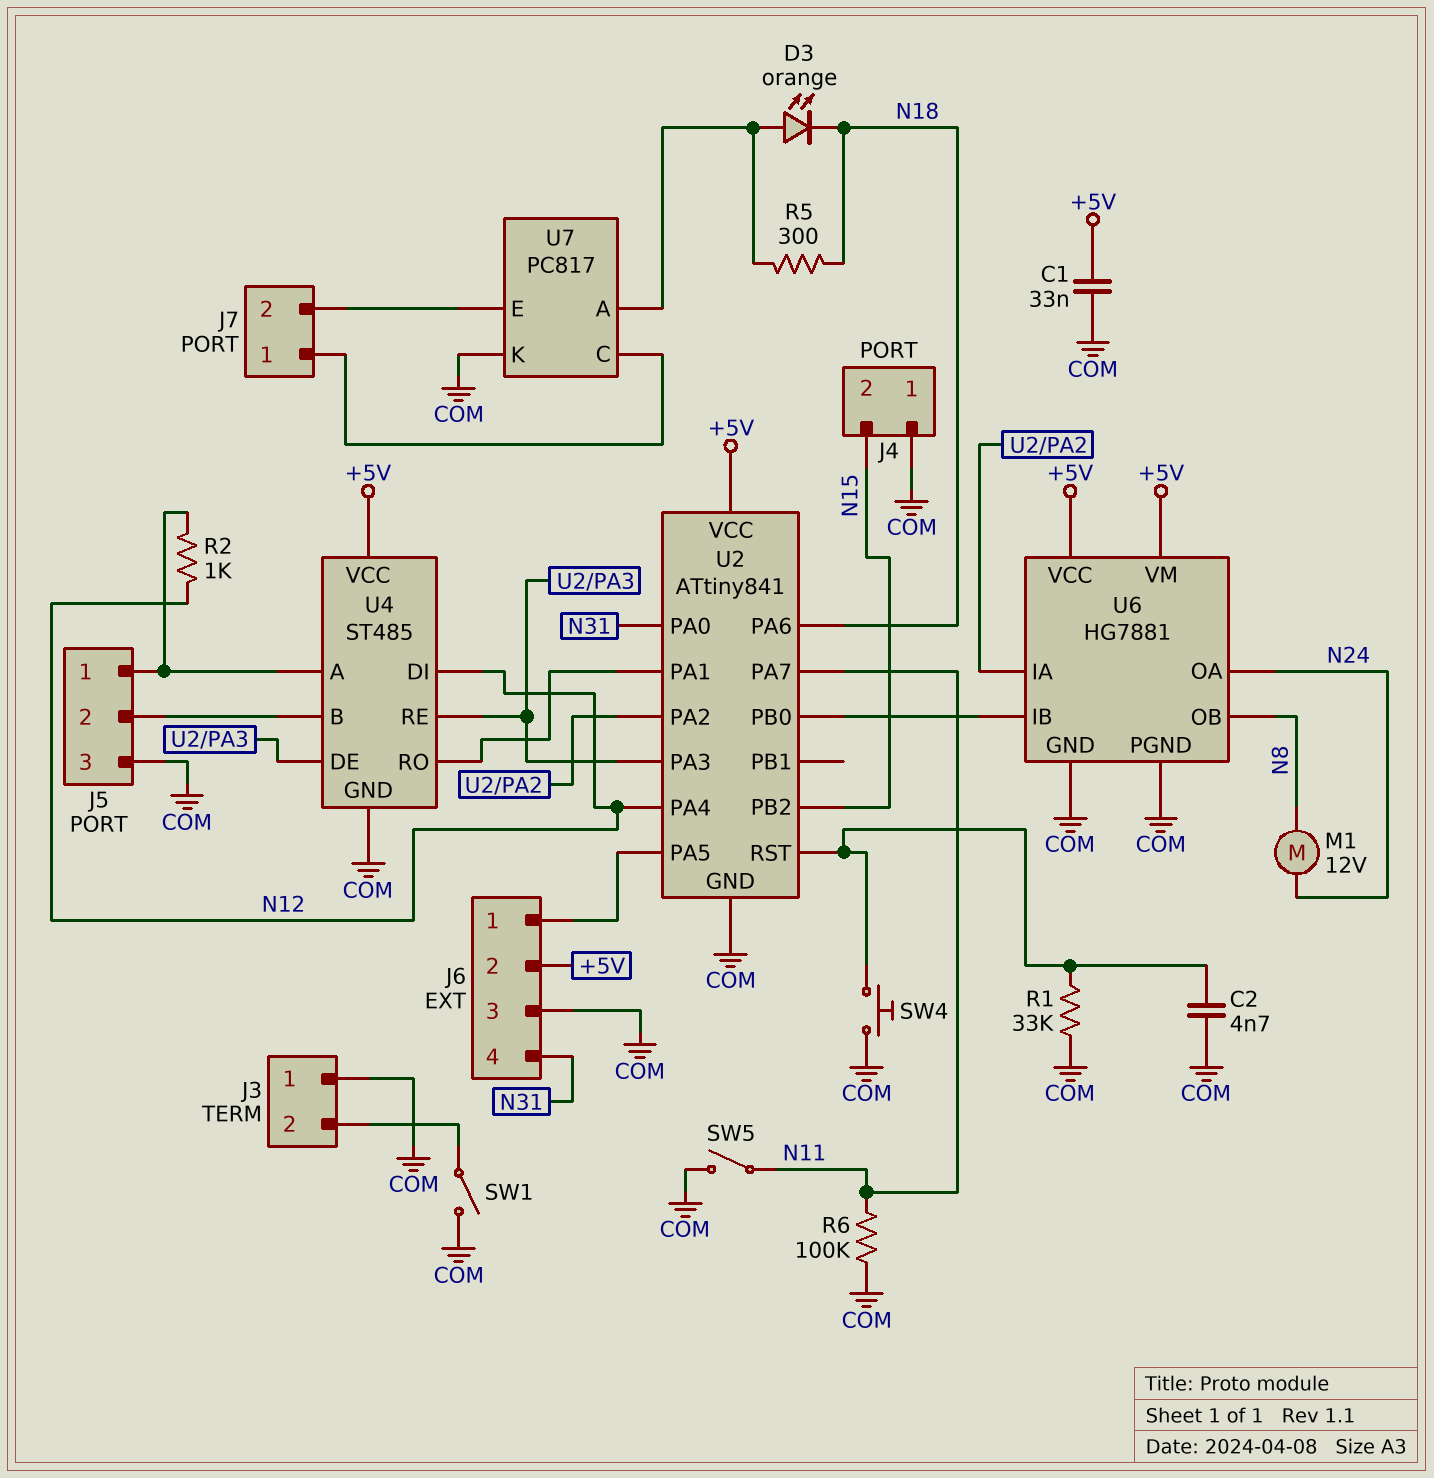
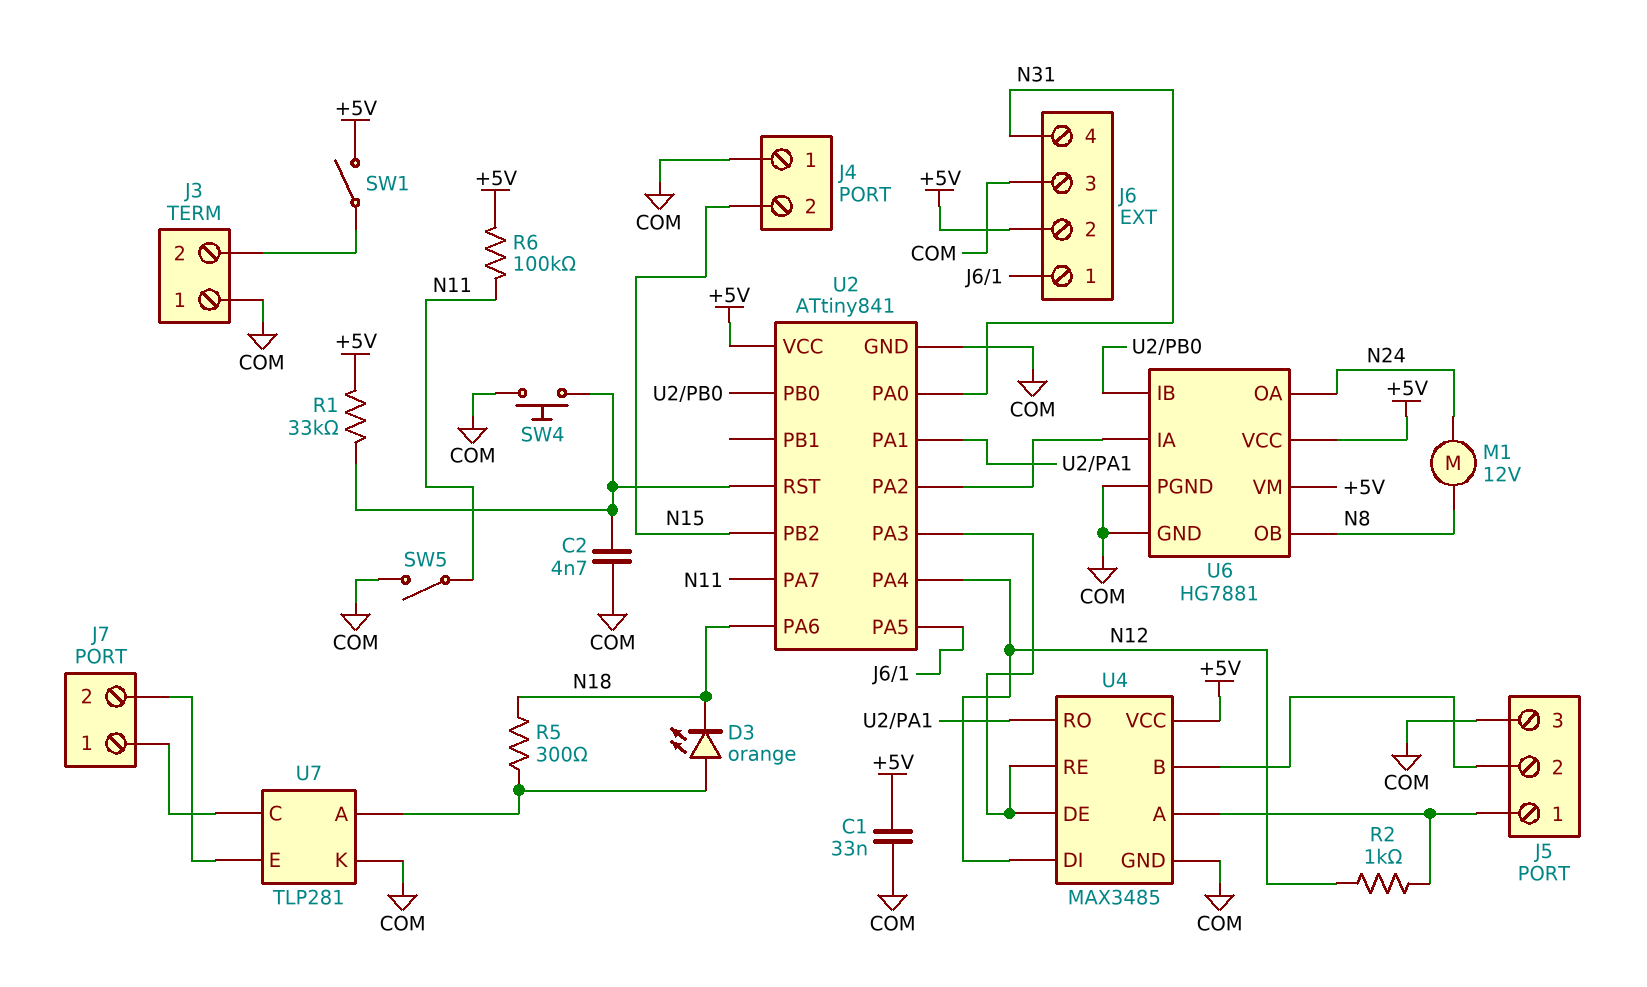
R1: 33k (COM, U2/RST) -> 33k (+5V, U2/RST)
R6: 100k (COM, N11) -> 100k (+5V, N11)
SW1: switch (COM, J3/2) -> switch (+5V, J3/2)
U4: ST485 -> MAX3485
U7: PC817 -> TLP281

